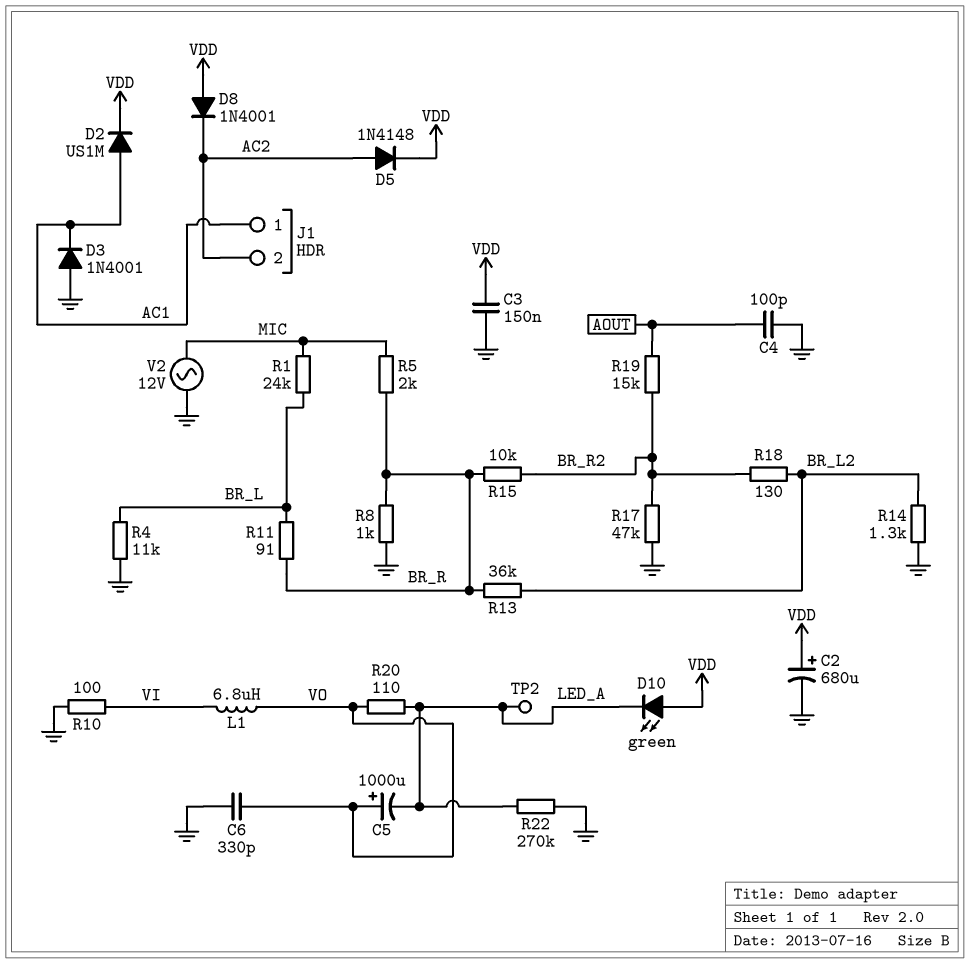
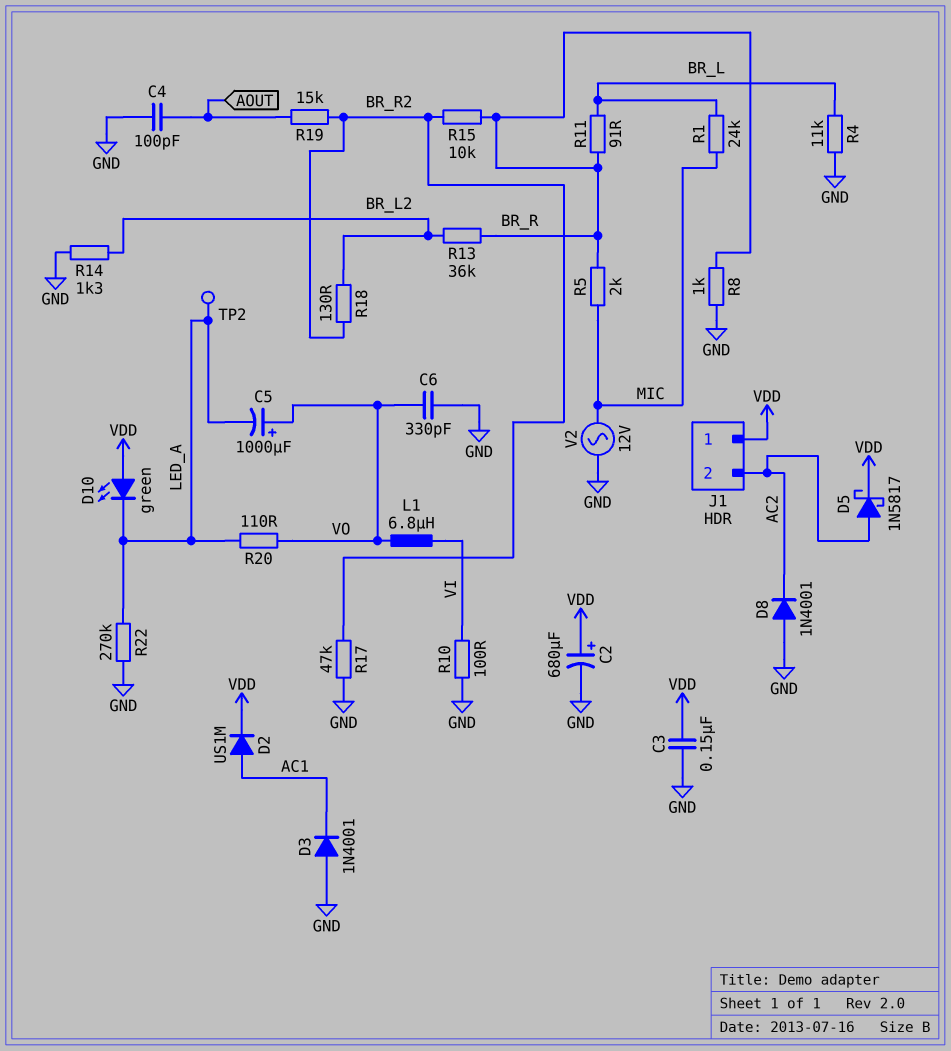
D5: diode 1N4148 (A AC2, K VDD) -> schottky 1N5817 (A AC2, K VDD)
D8: diode 1N4001 (A VDD, K AC2) -> diode 1N4001 (A GND, K AC2)
J1 pin 1: AC1 -> VDD

